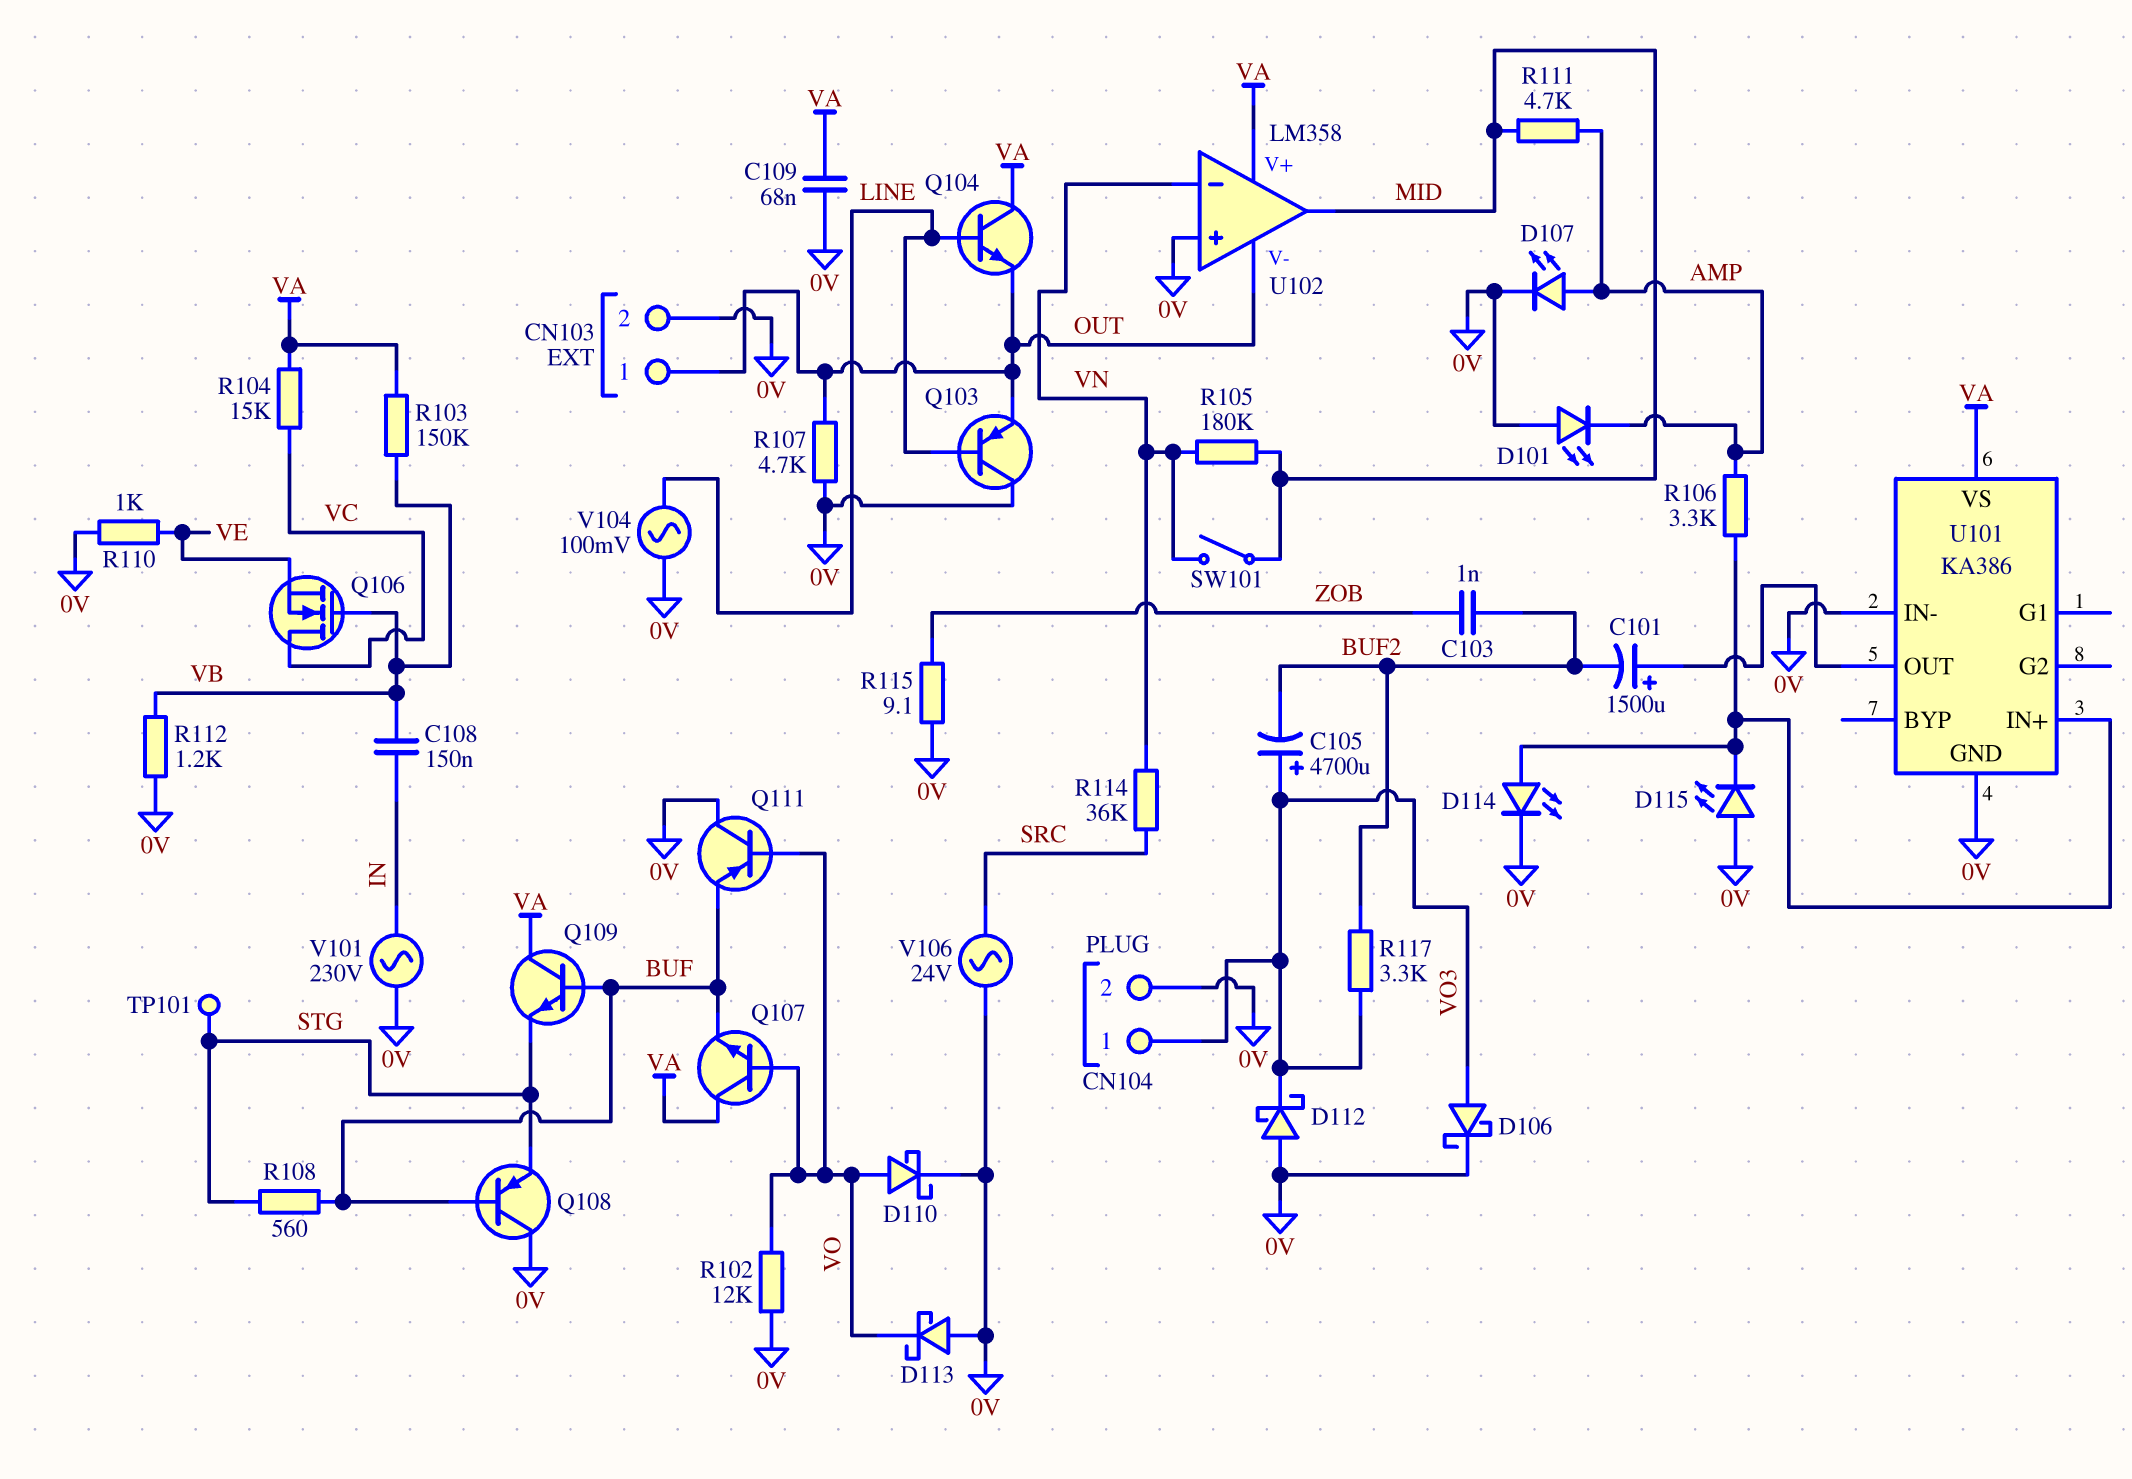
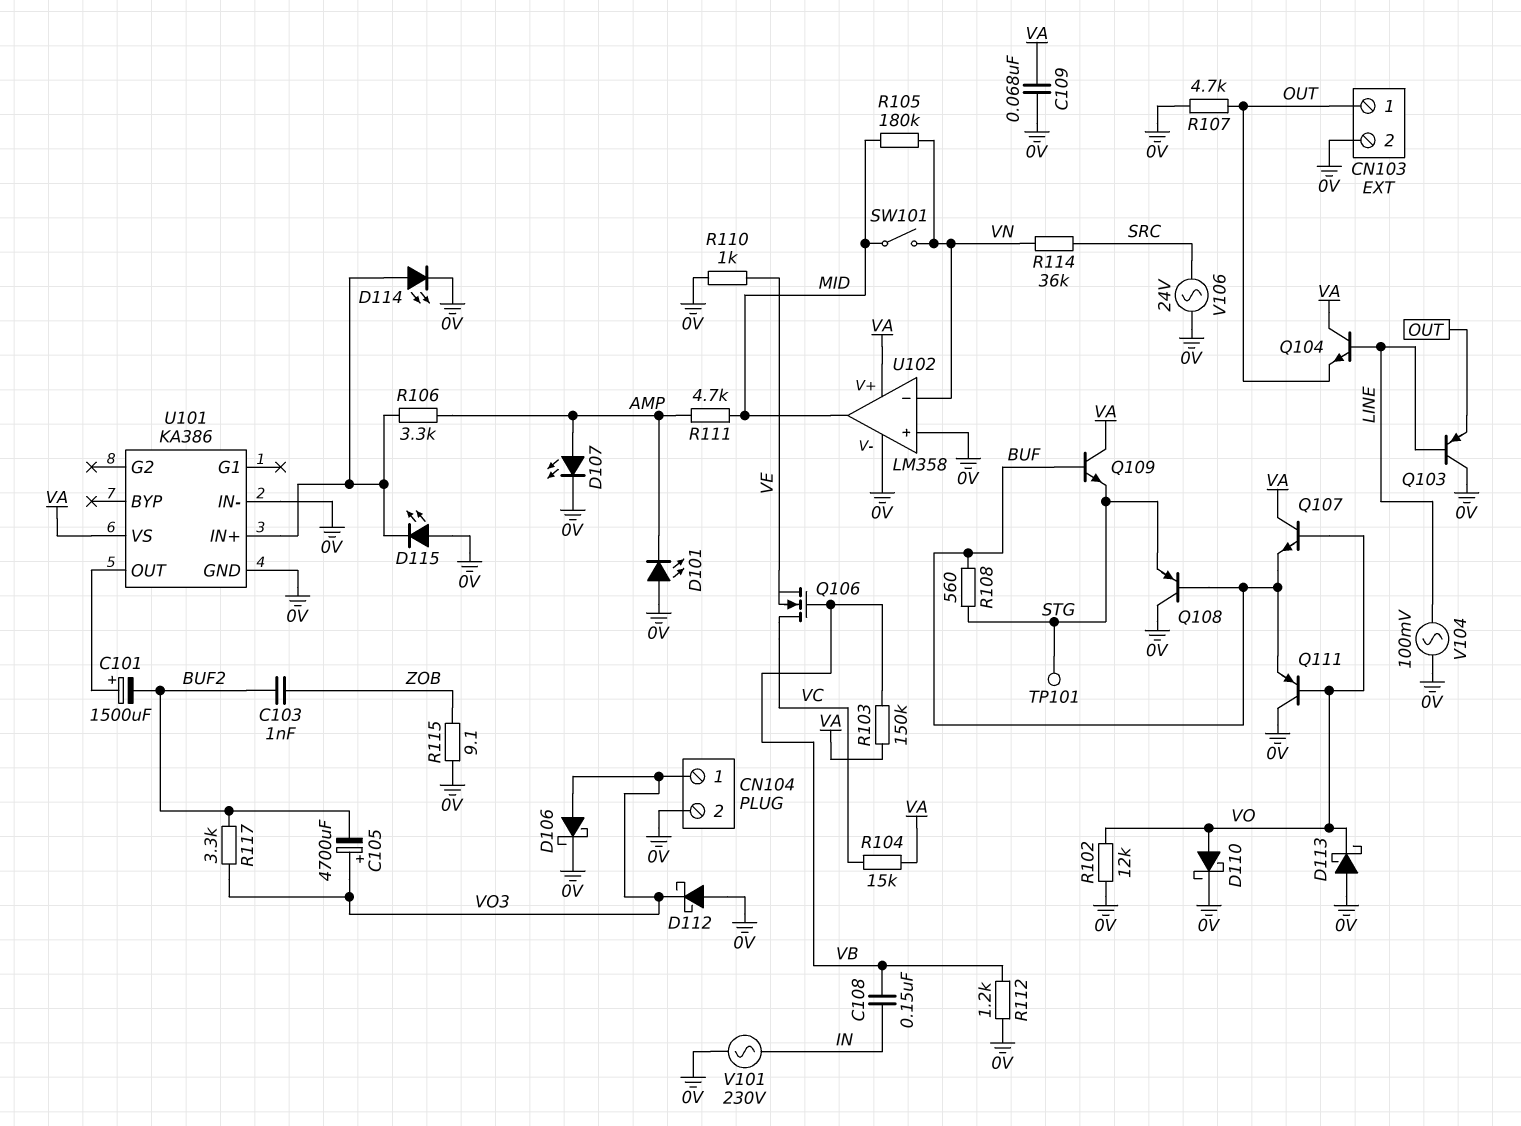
U102 pin V-: OUT -> 0V

